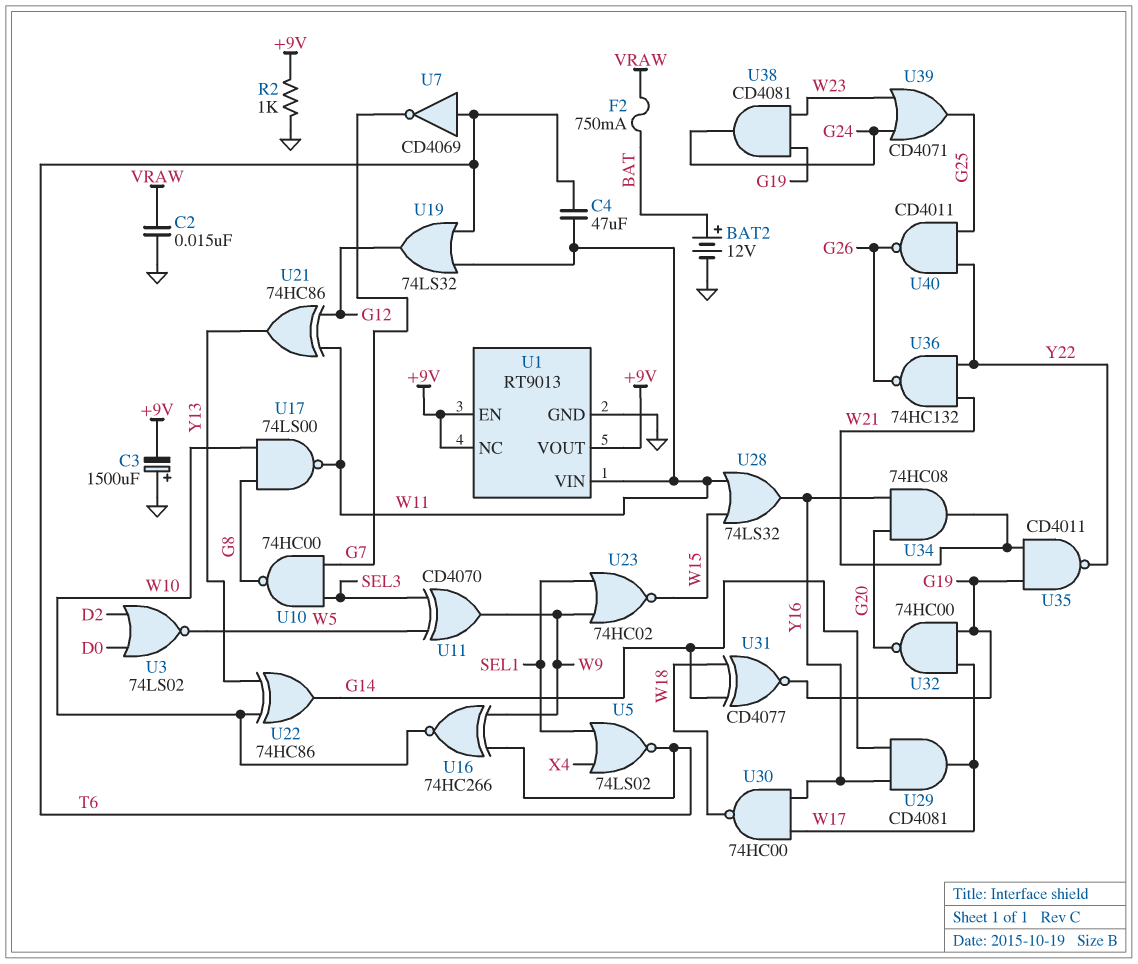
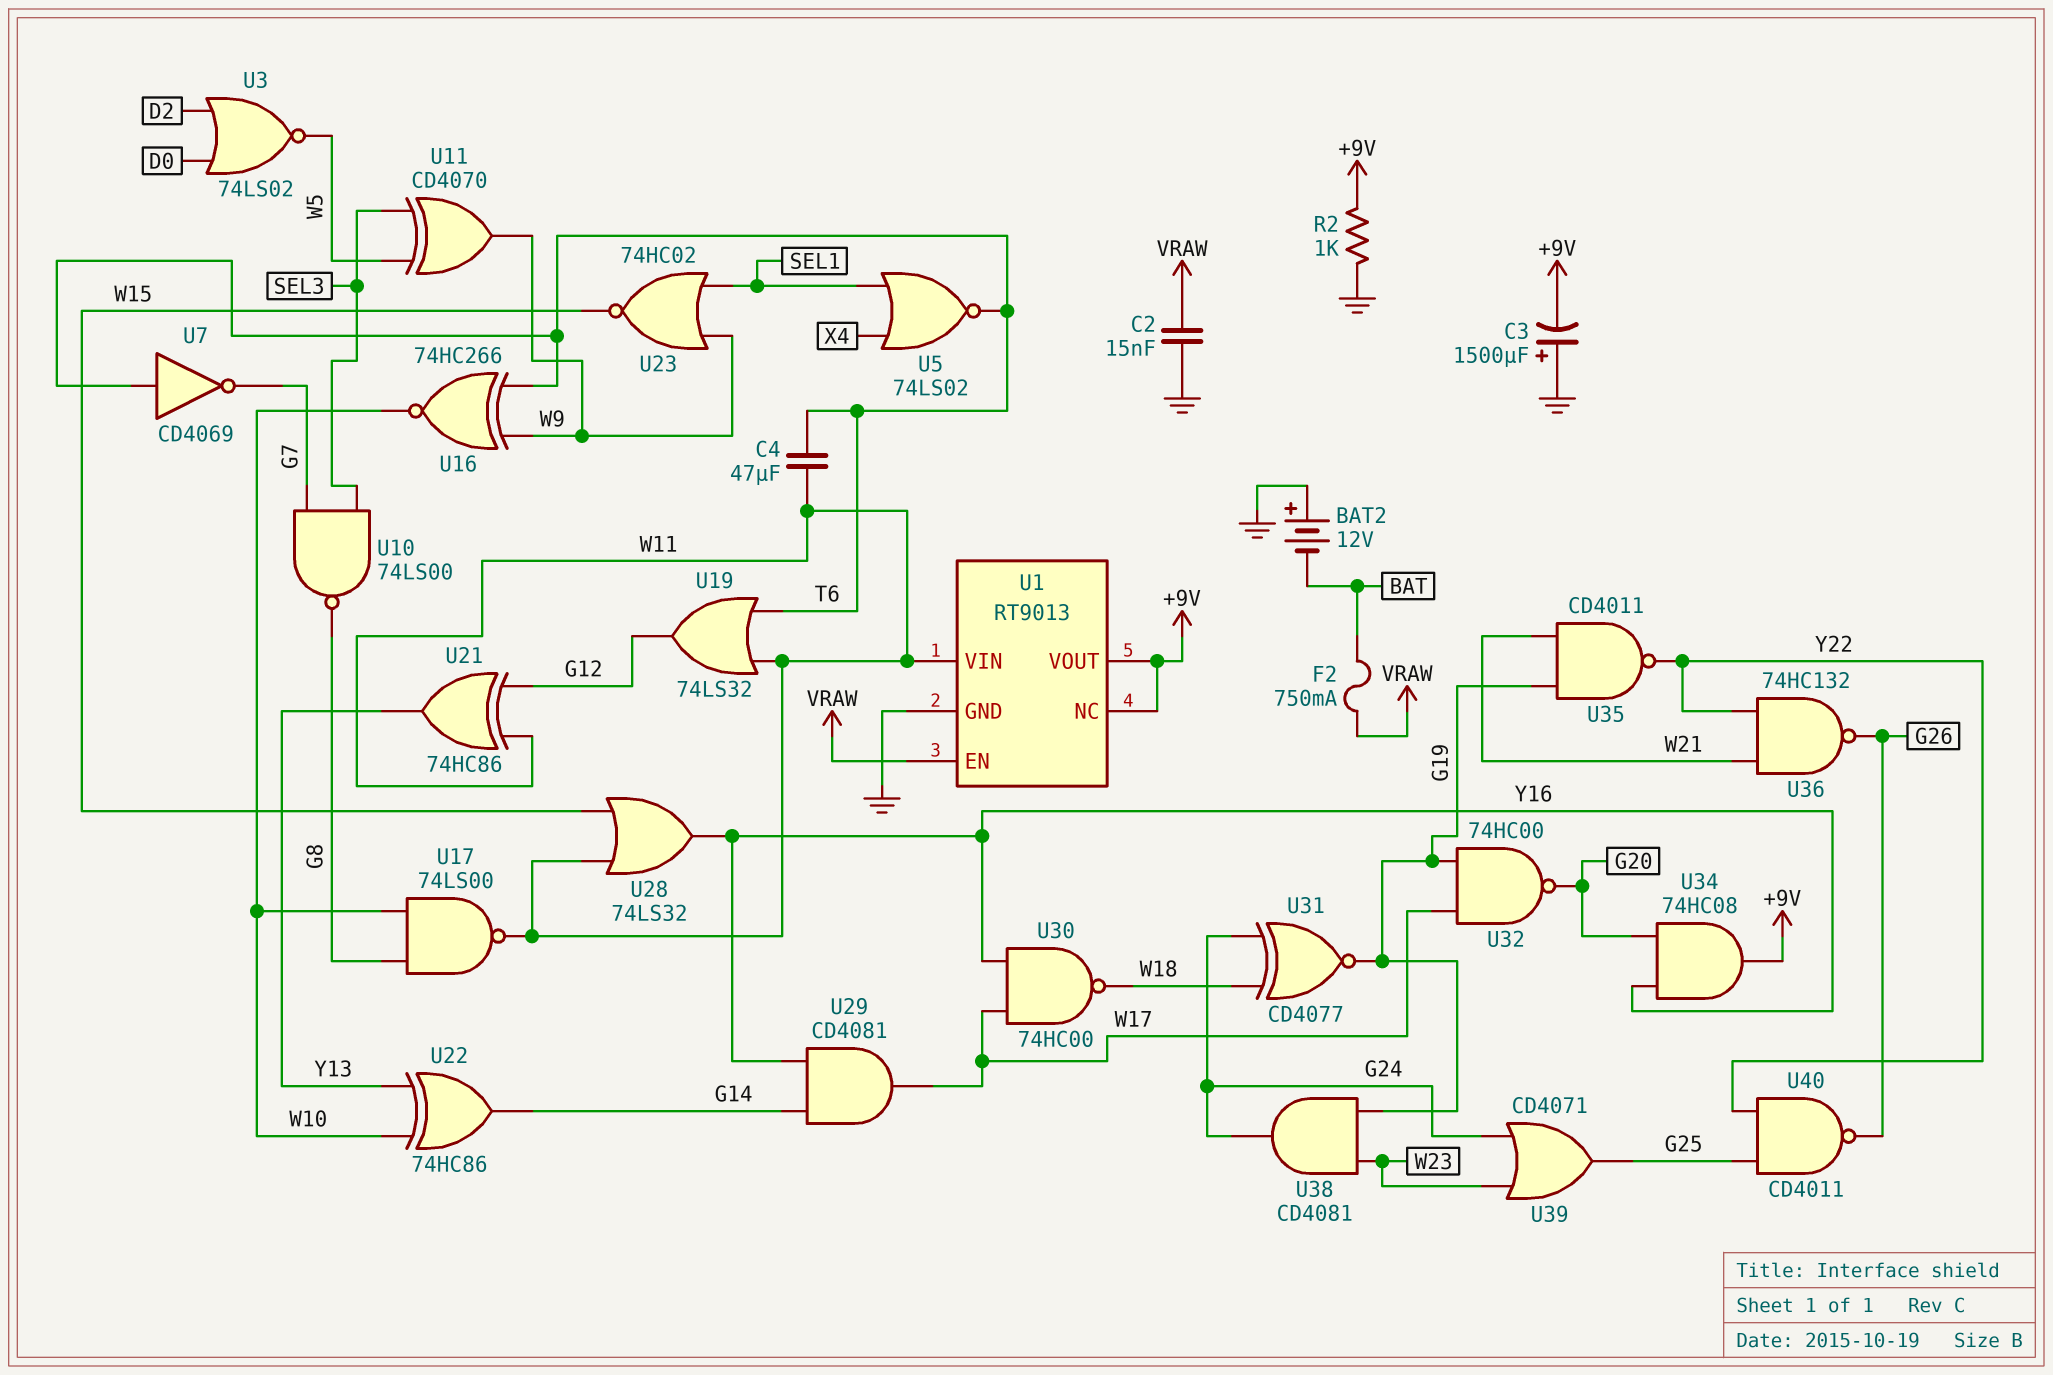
BAT2: 12V (plus BAT, minus GND) -> 12V (plus GND, minus BAT)
U1 pin EN: +9V -> VRAW
U10: NAND 74HC00 (in G7, in SEL3, out G8) -> NAND 74LS00 (in G7, in SEL3, out G8)
U31: XNOR CD4077 (in G14, in W18, out G19) -> XNOR CD4077 (in G24, in W18, out G19)
U34: AND 74HC08 (in G20, in Y16, out W21) -> AND 74HC08 (in G20, in Y16, out +9V)

